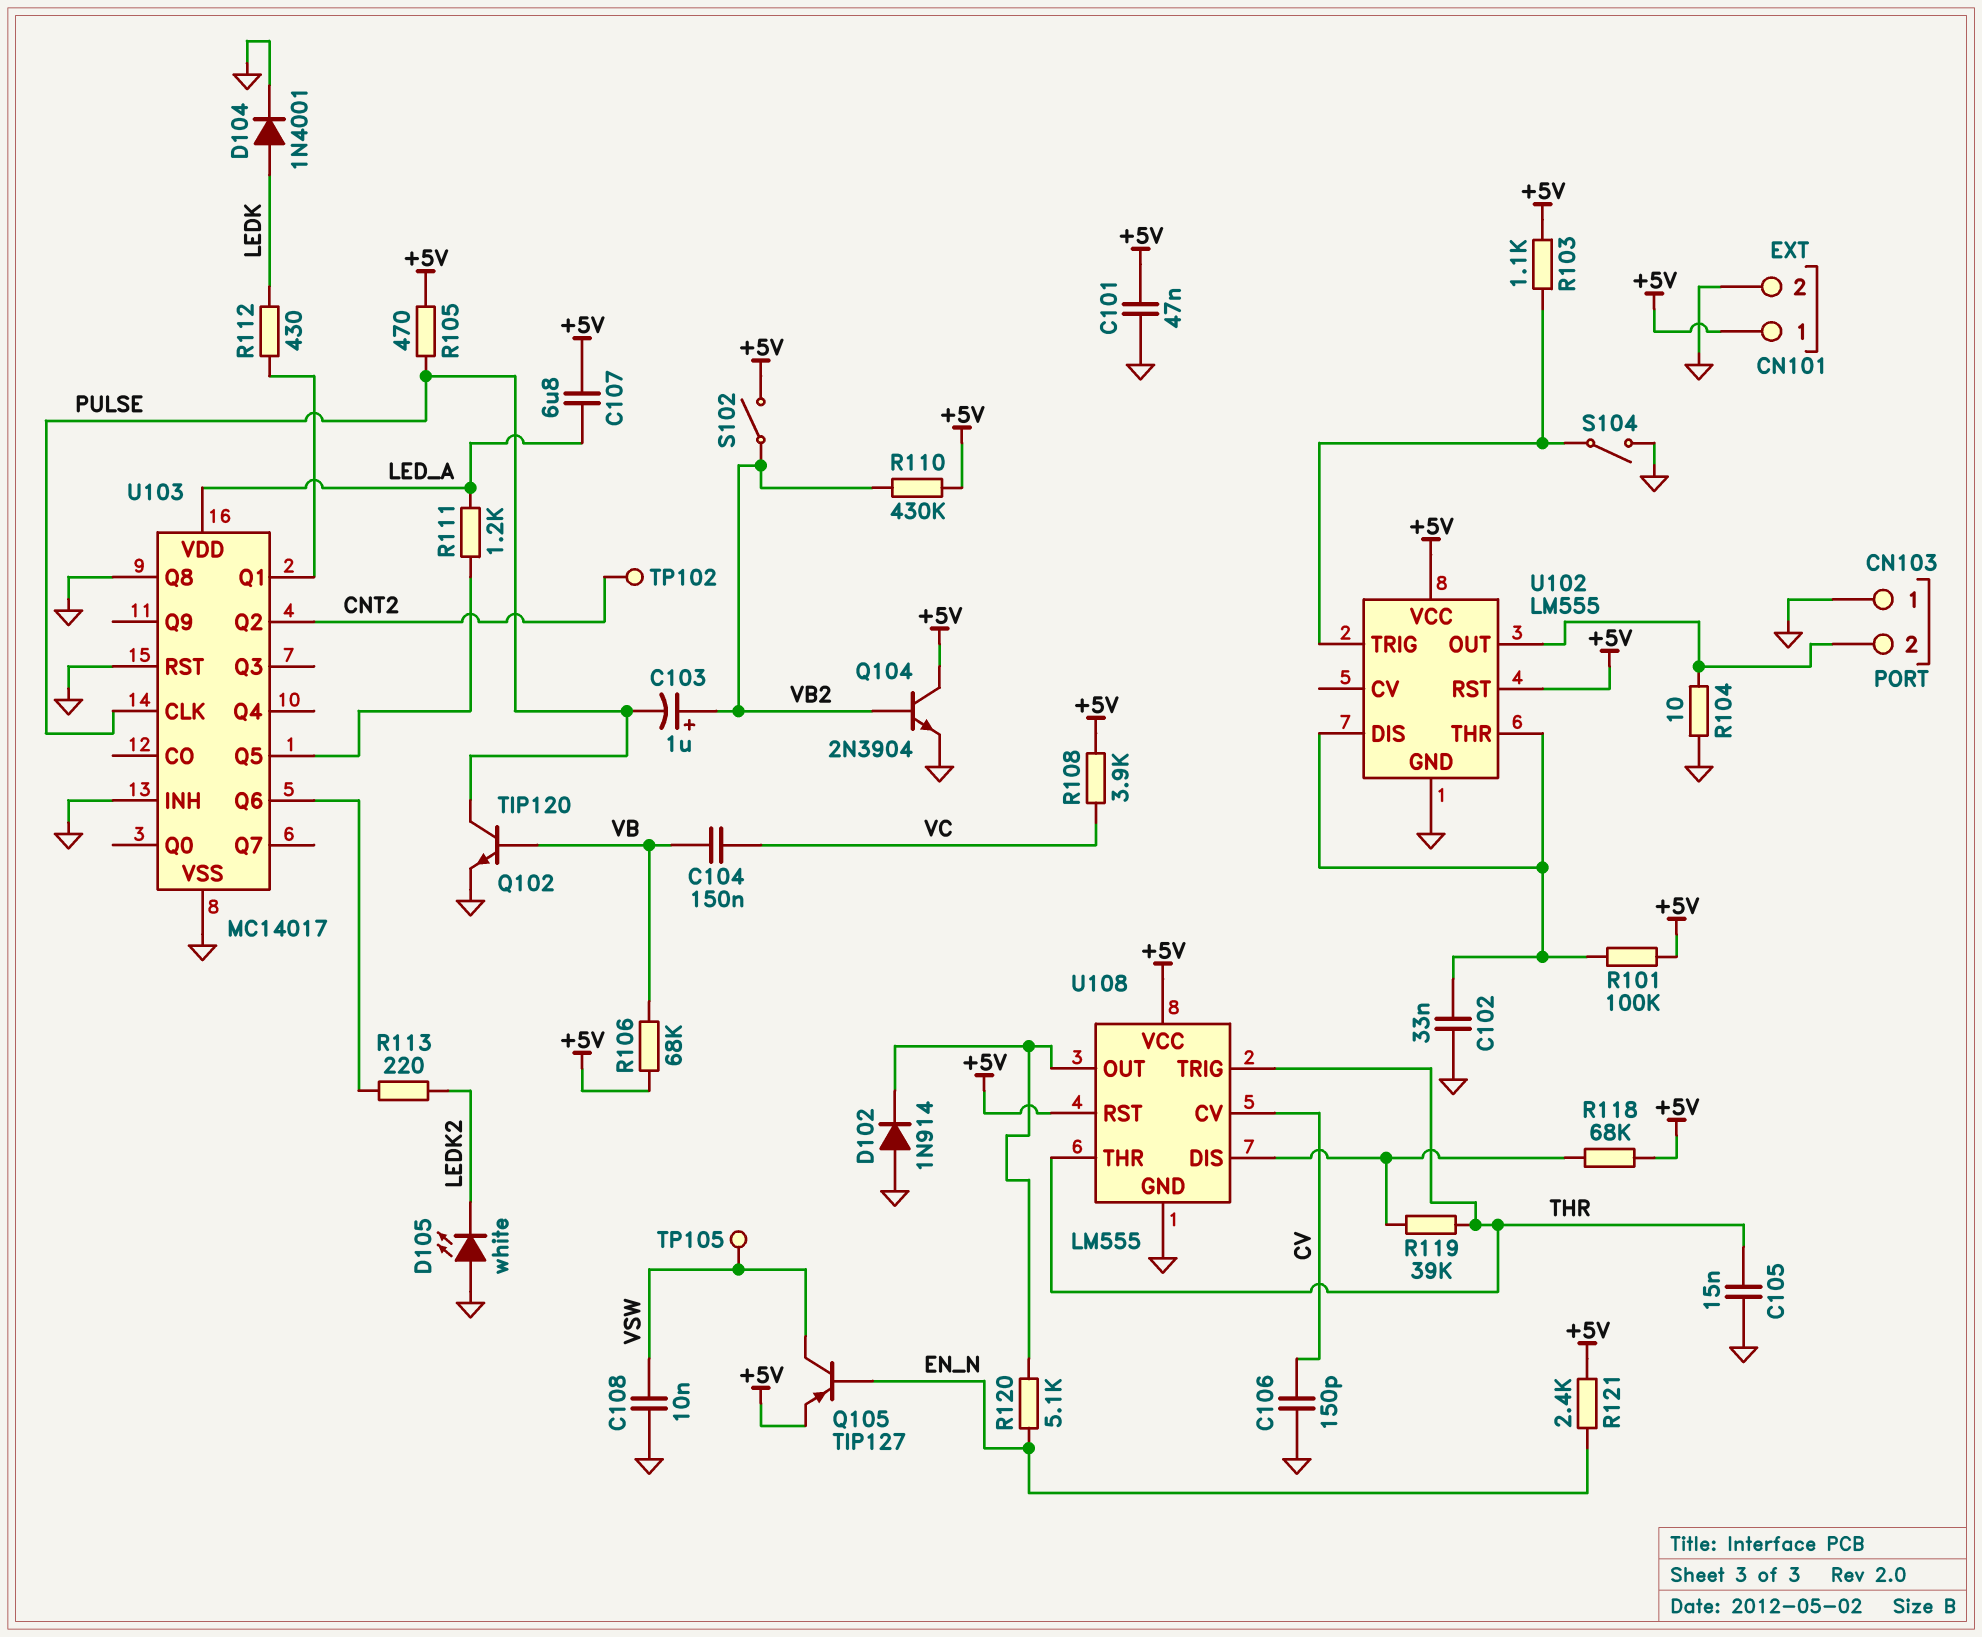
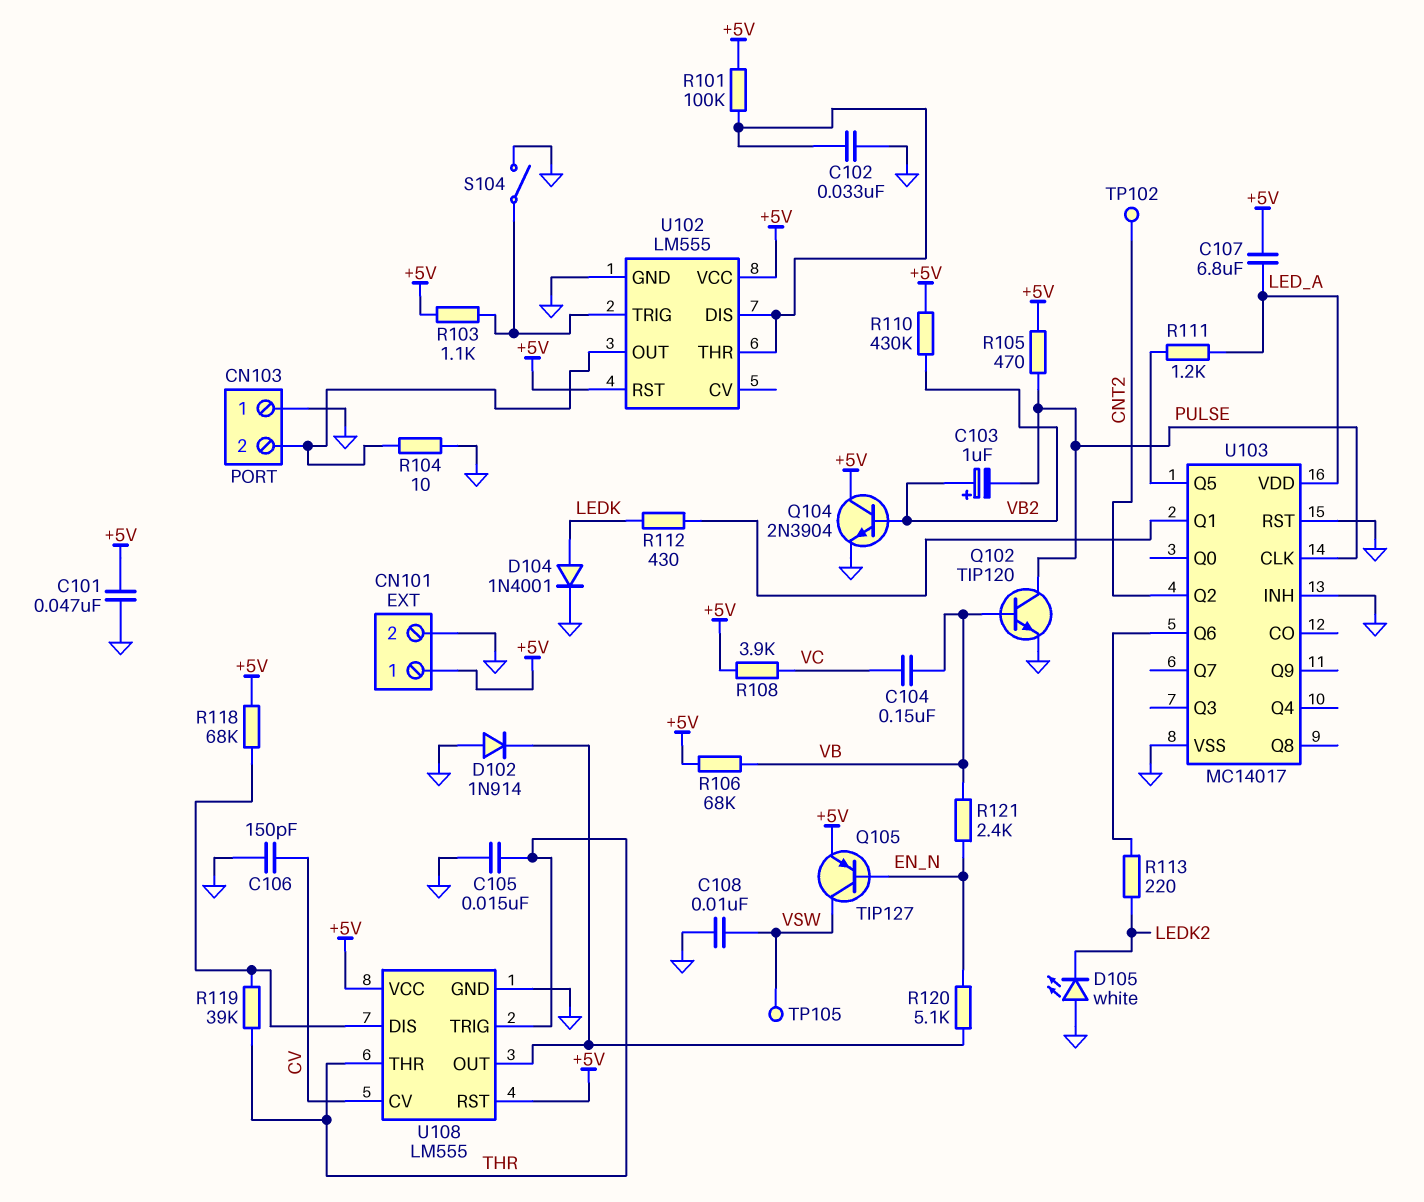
R121: 2.4k (+5V, EN_N) -> 2.4k (EN_N, VB)
S102: switch (+5V, VB2) -> none
U103 pin Q8: GND -> none

